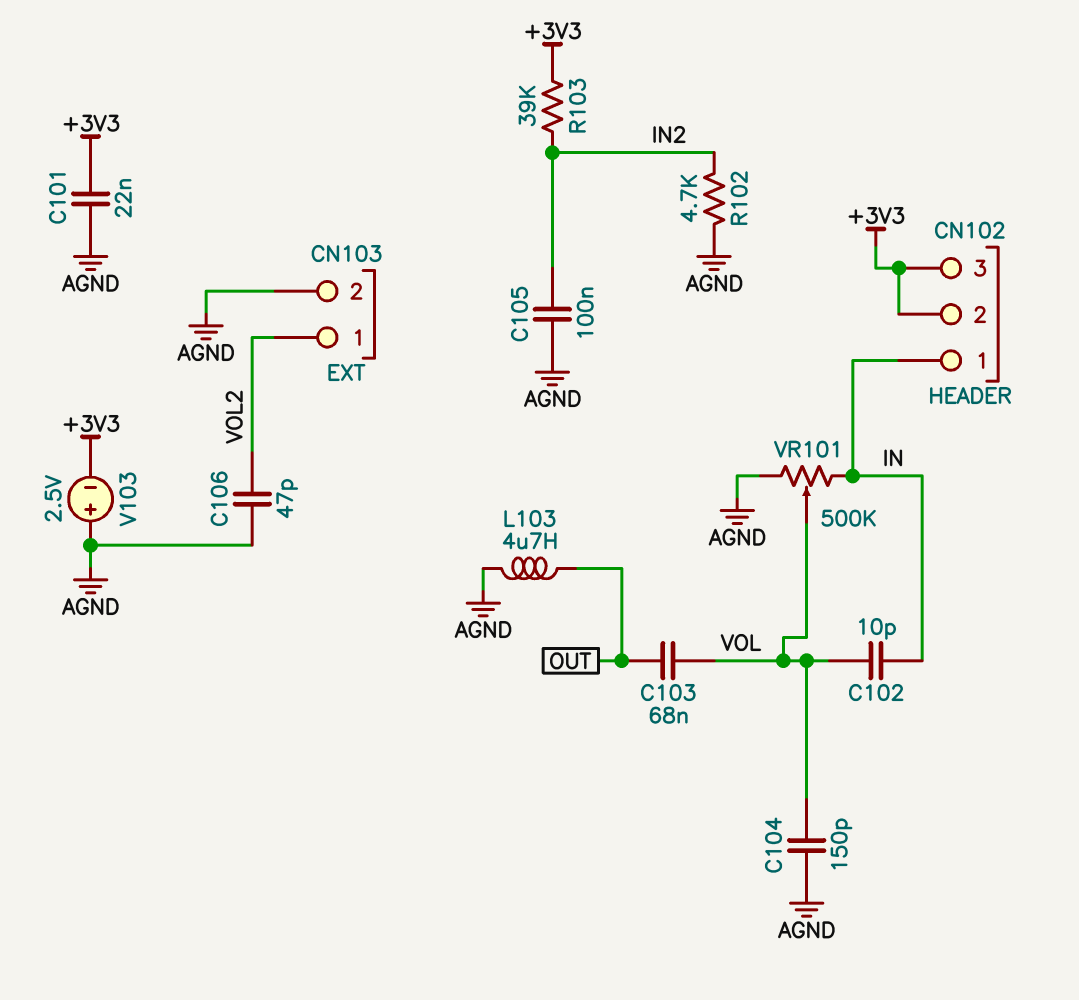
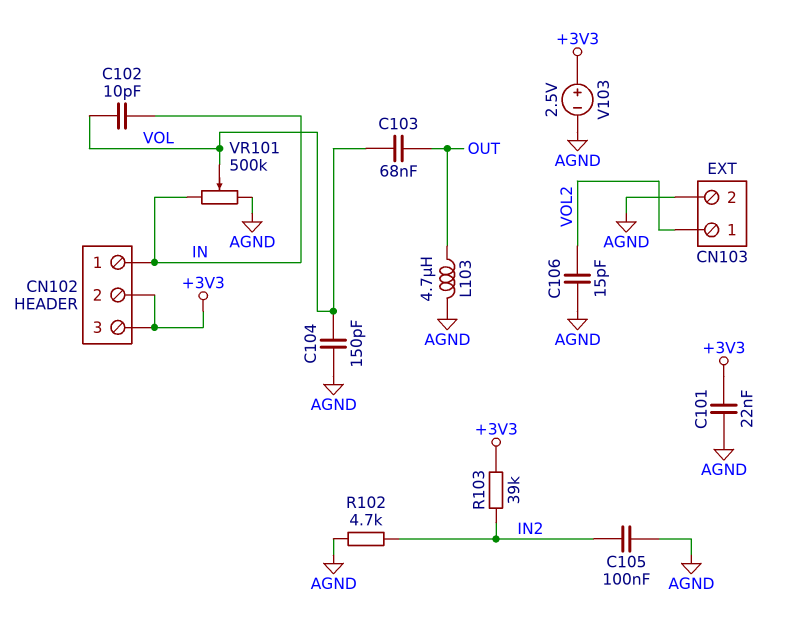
C106: 47pF (AGND, VOL2) -> 15pF (AGND, VOL2)
V103: 2.5V (plus AGND, minus +3V3) -> 2.5V (plus +3V3, minus AGND)

